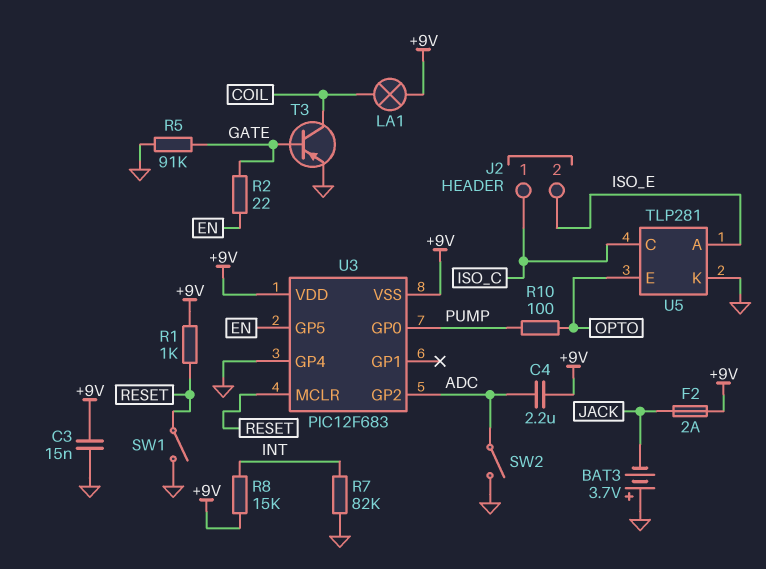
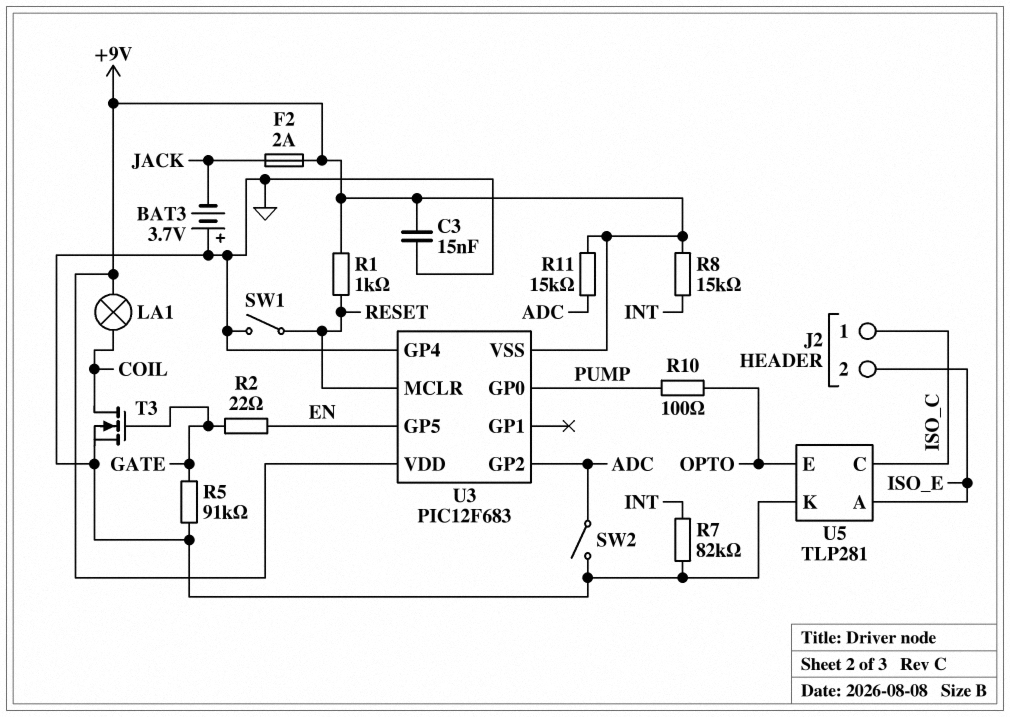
C4: 2.2uF (+9V, ADC) -> none
R11: none -> 15k (+9V, ADC)
T3: PNP (B GATE, C COIL, E GND) -> NMOS (G GATE, D COIL, S GND)

